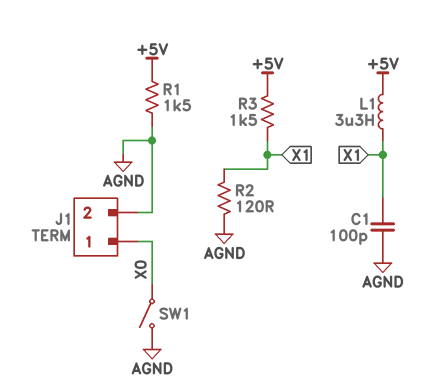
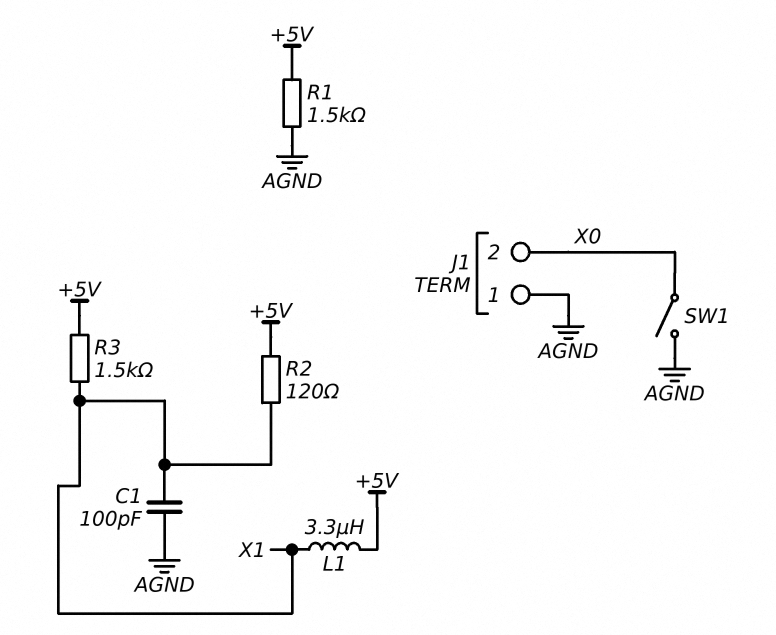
J1 pin 1: X0 -> AGND
J1 pin 2: AGND -> X0
R2: 120 (AGND, X1) -> 120 (+5V, X1)

